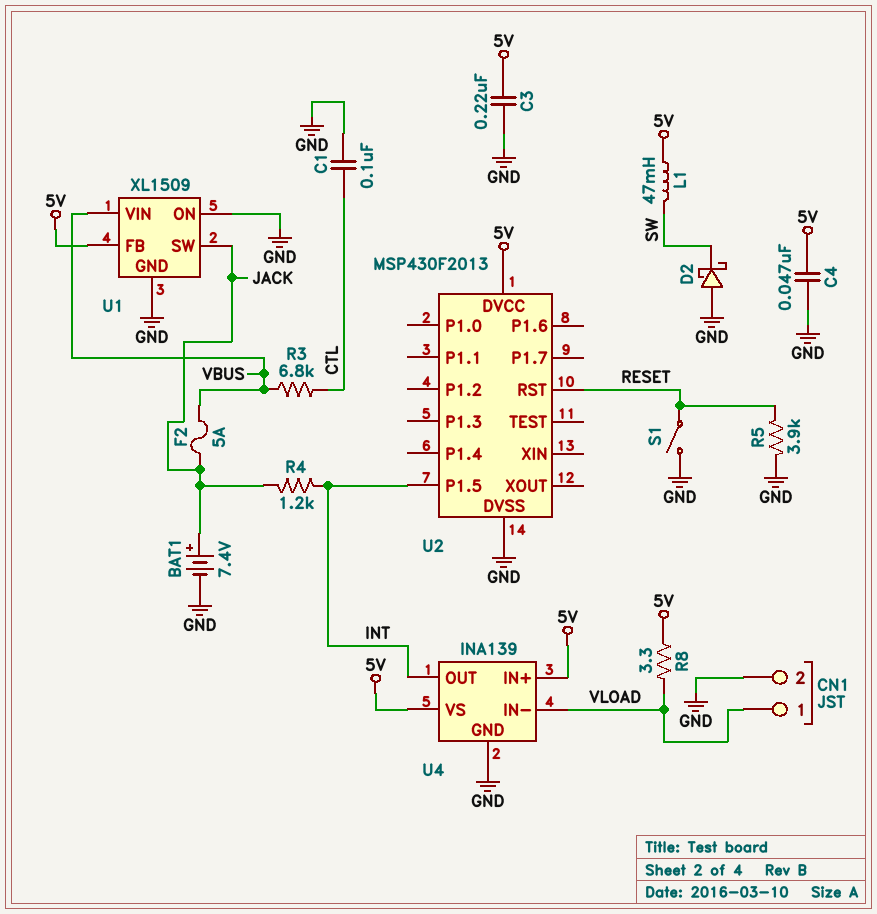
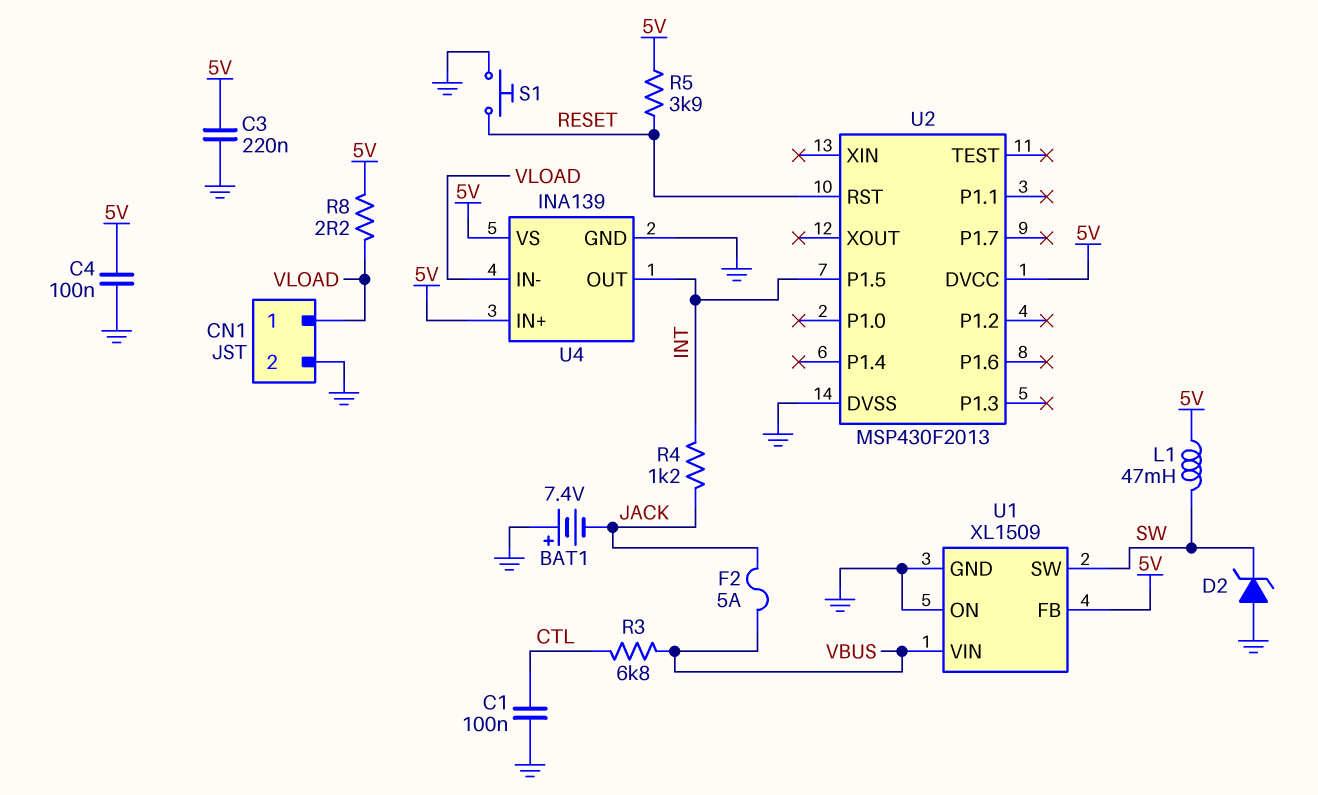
BAT1: 7.4V (plus JACK, minus GND) -> 7.4V (plus GND, minus JACK)
C4: 47nF (5V, GND) -> 100nF (5V, GND)
D2: schottky (A GND, K SW) -> zener (A GND, K SW)
R5: 3.9k (GND, RESET) -> 3.9k (5V, RESET)
R8: 3.3 (5V, VLOAD) -> 2.2 (5V, VLOAD)
S1: switch (GND, RESET) -> button (GND, RESET)
U1 pin SW: JACK -> SW

